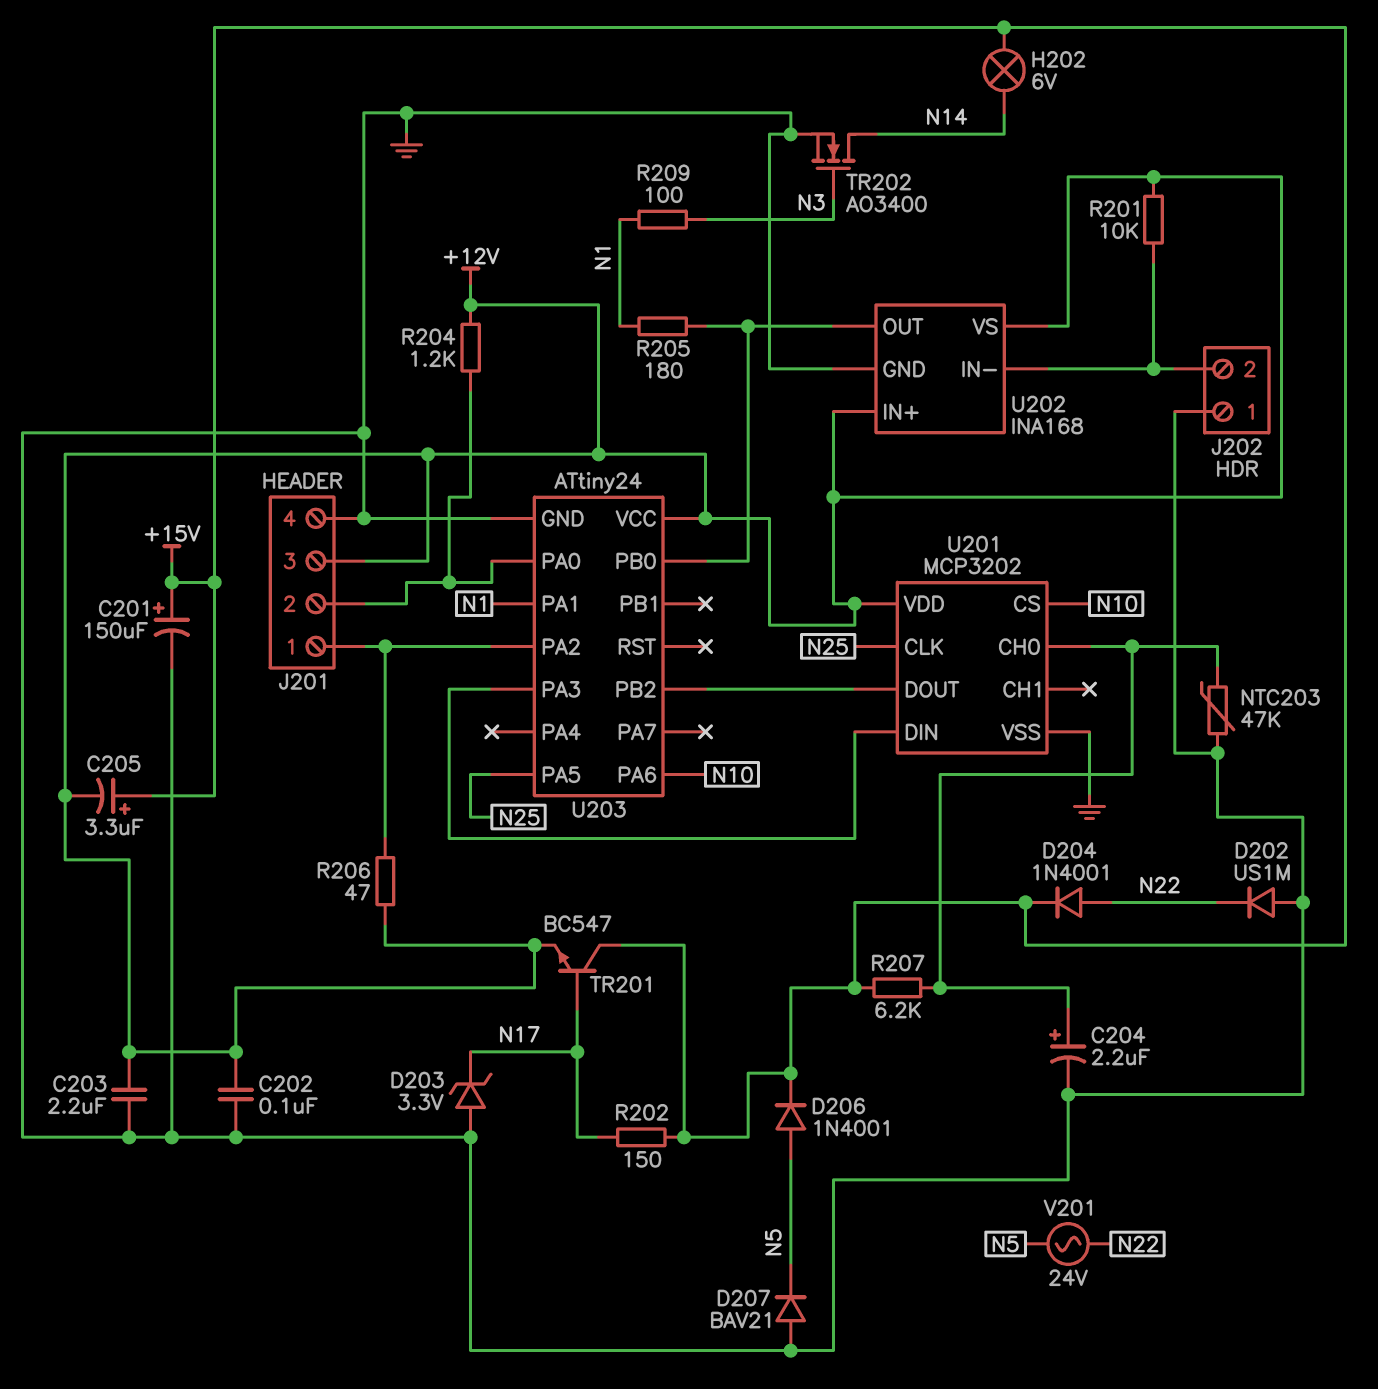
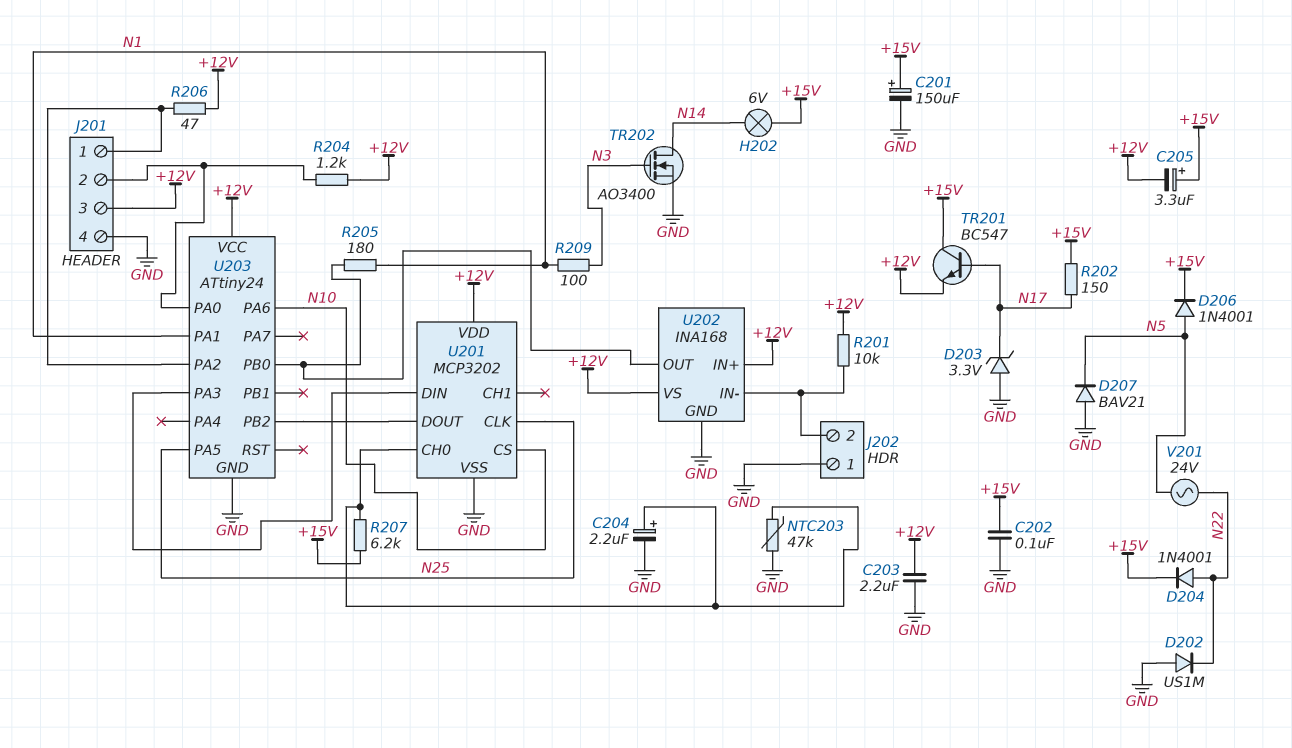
C202: 100nF (+12V, GND) -> 100nF (+15V, GND)

